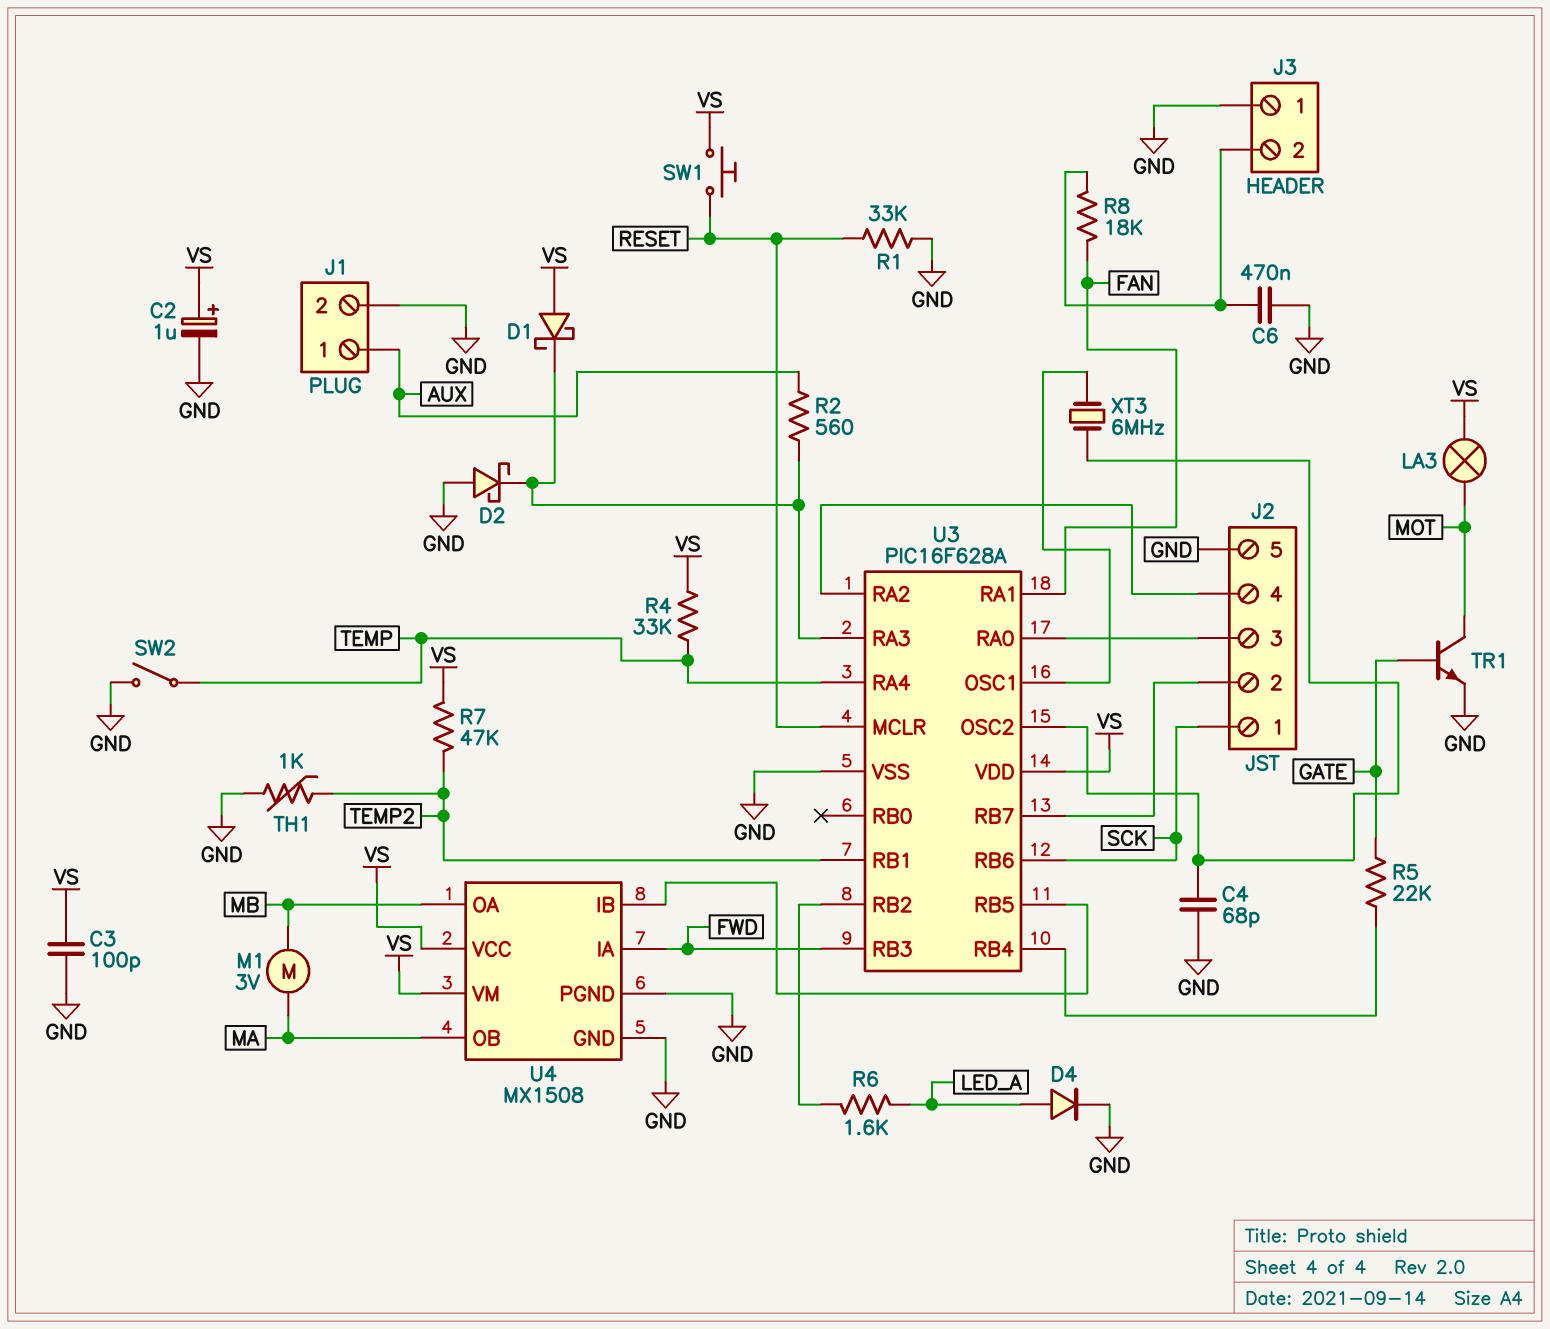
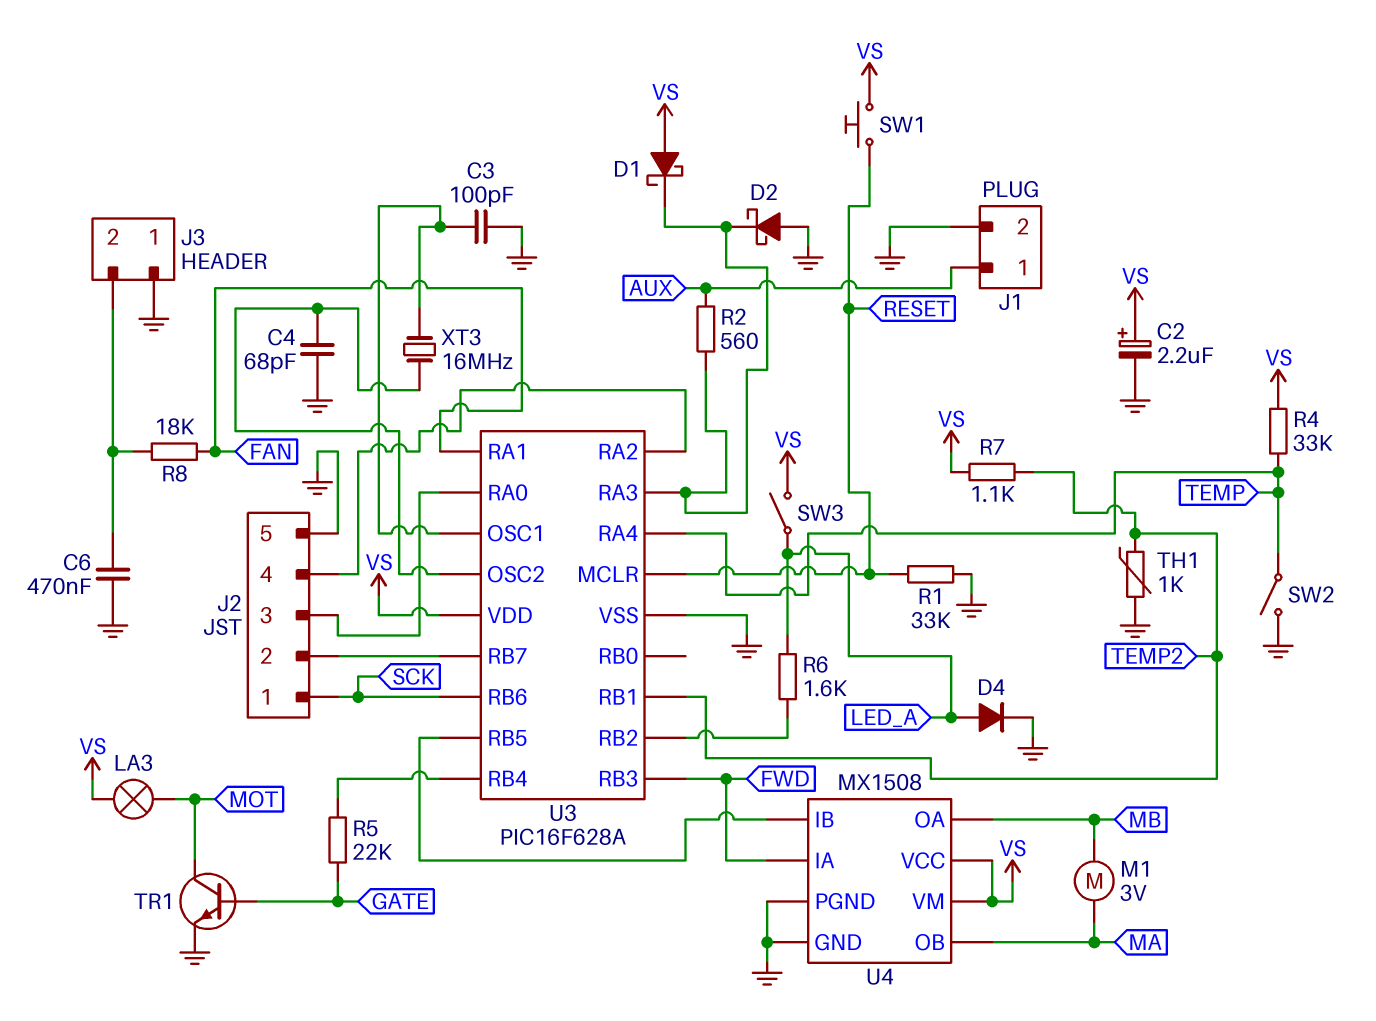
C2: 1uF (plus VS, minus GND) -> 2.2uF (plus VS, minus GND)
C3: 100pF (GND, VS) -> 100pF (GND, U3/OSC1)
R7: 47k (TEMP2, VS) -> 1.1k (TEMP2, VS)
SW3: none -> switch (LED_A, VS)
XT3: 6MHz (U3/OSC1, U3/OSC2) -> 16MHz (U3/OSC1, U3/OSC2)

